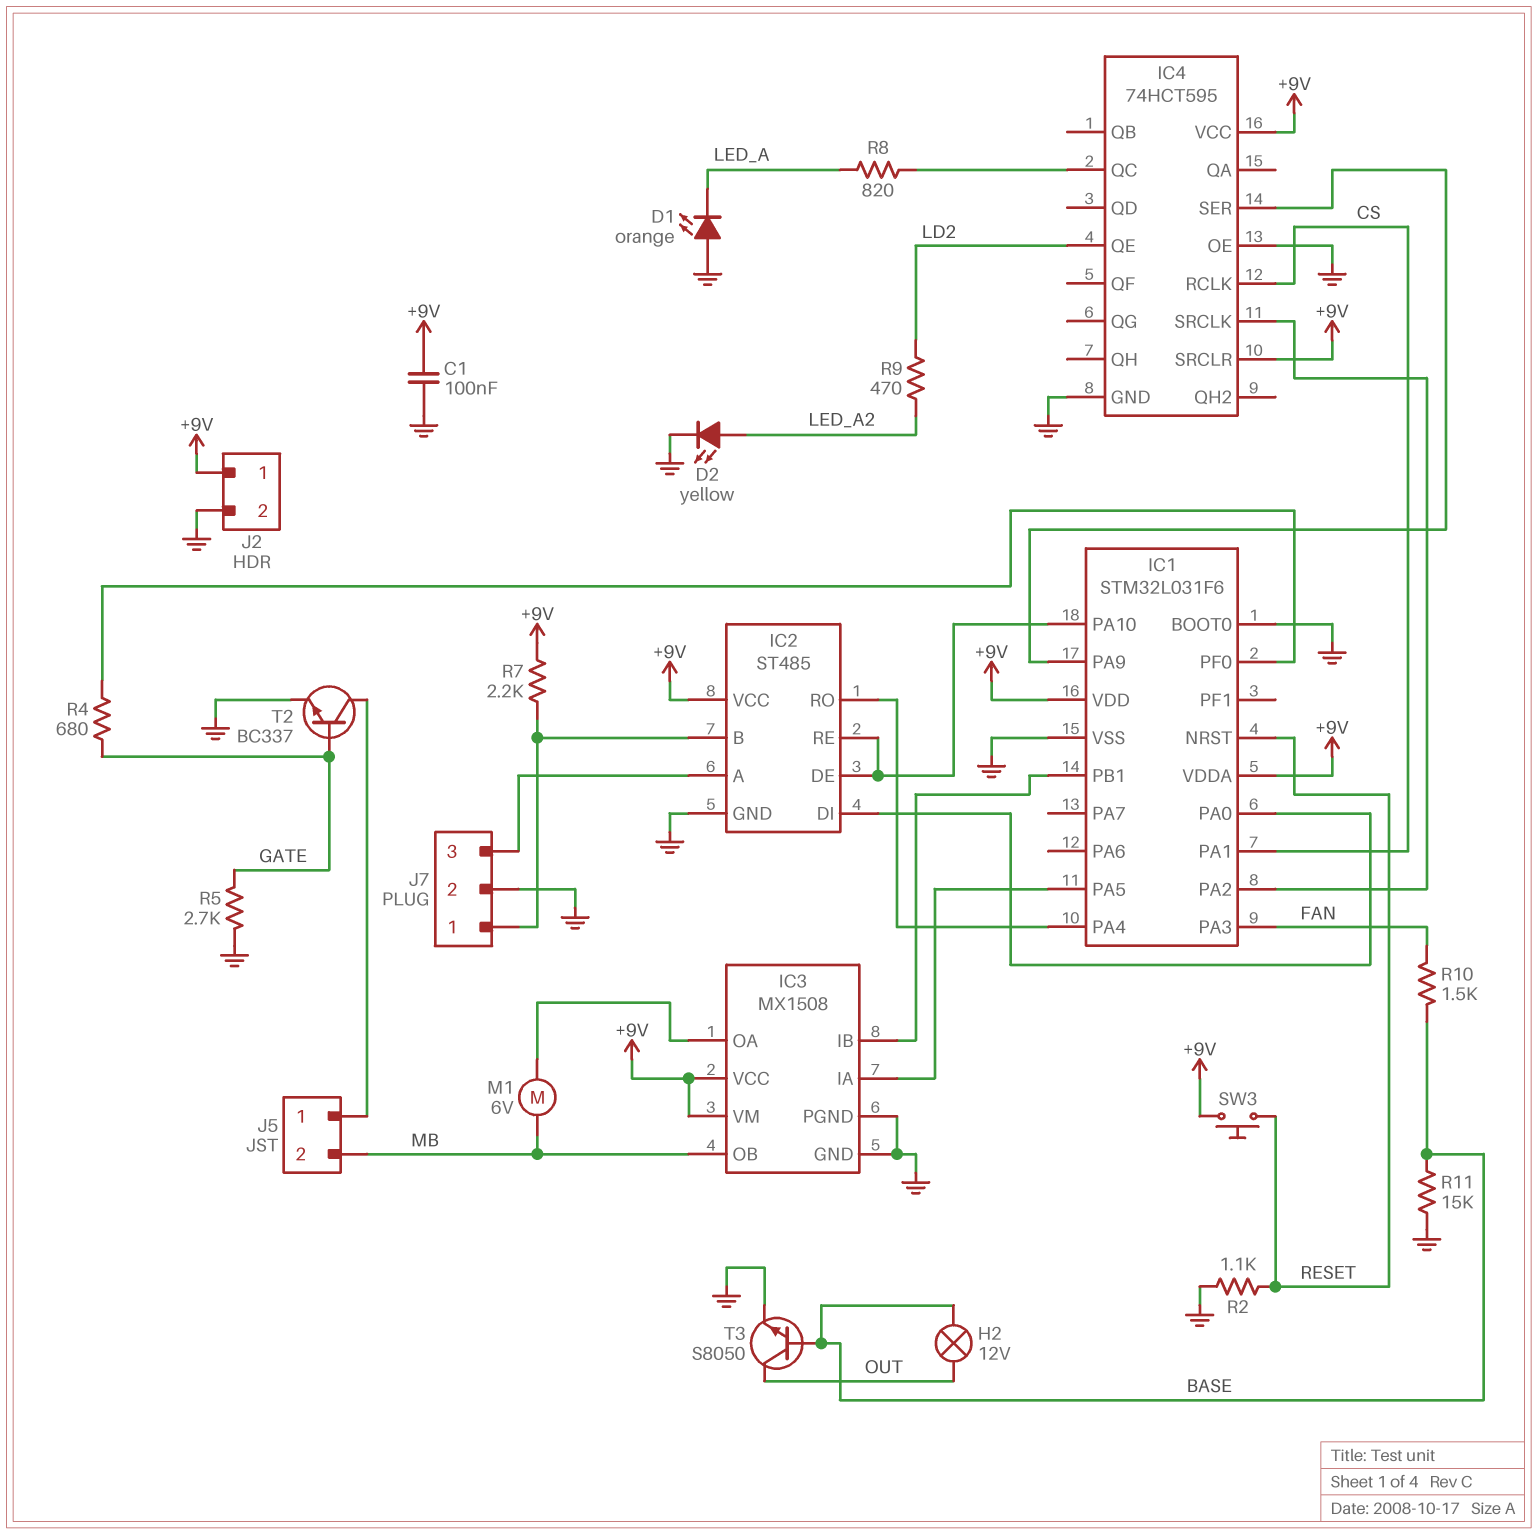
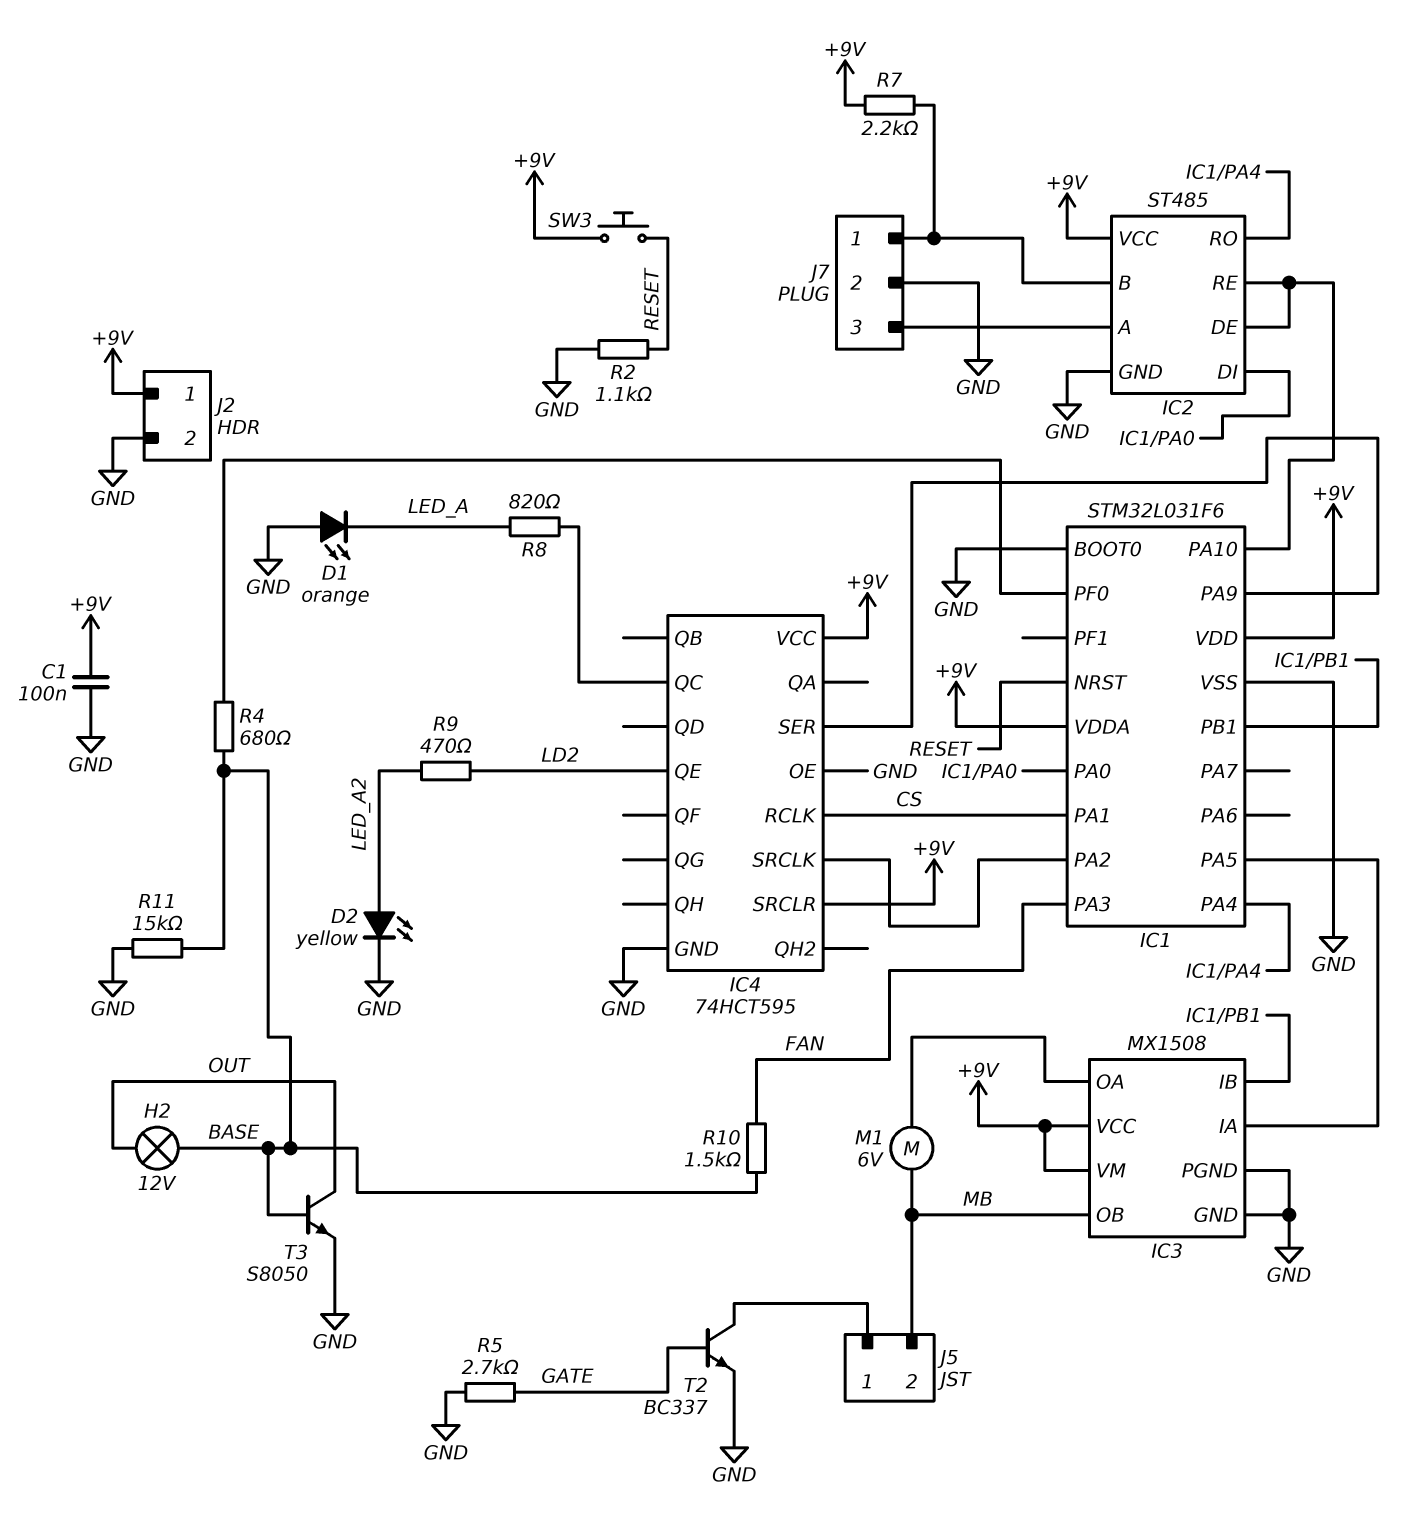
R4: 680 (GATE, IC1/PF0) -> 680 (BASE, IC1/PF0)

